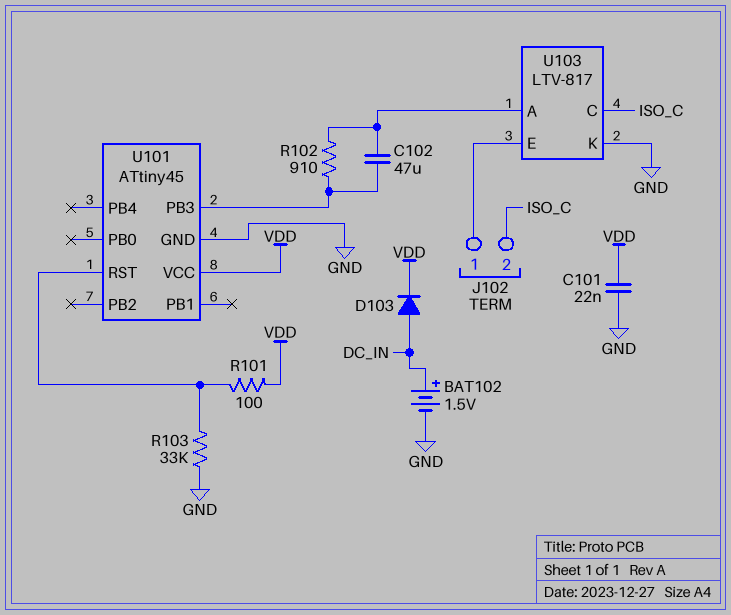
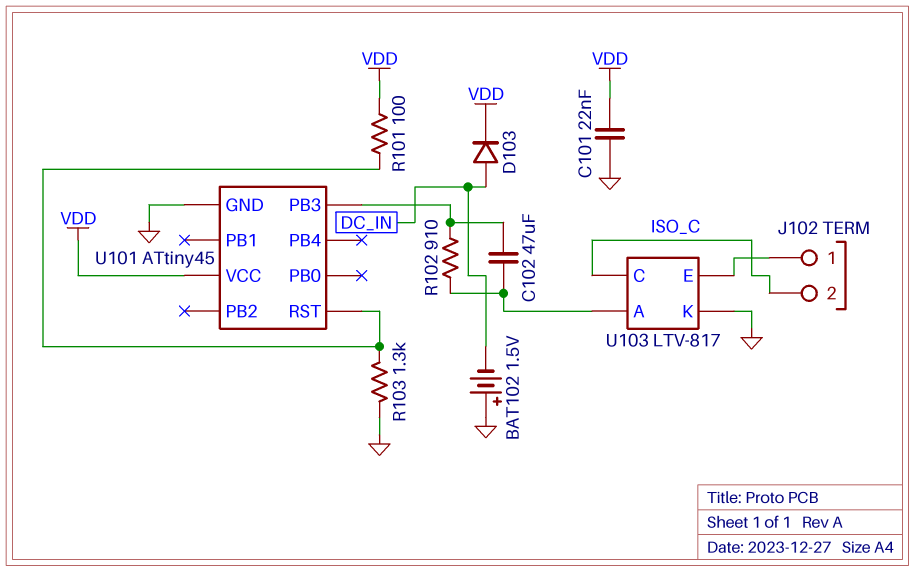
BAT102: 1.5V (plus DC_IN, minus GND) -> 1.5V (plus GND, minus DC_IN)
R103: 33k (GND, U101/RST) -> 1.3k (GND, U101/RST)

